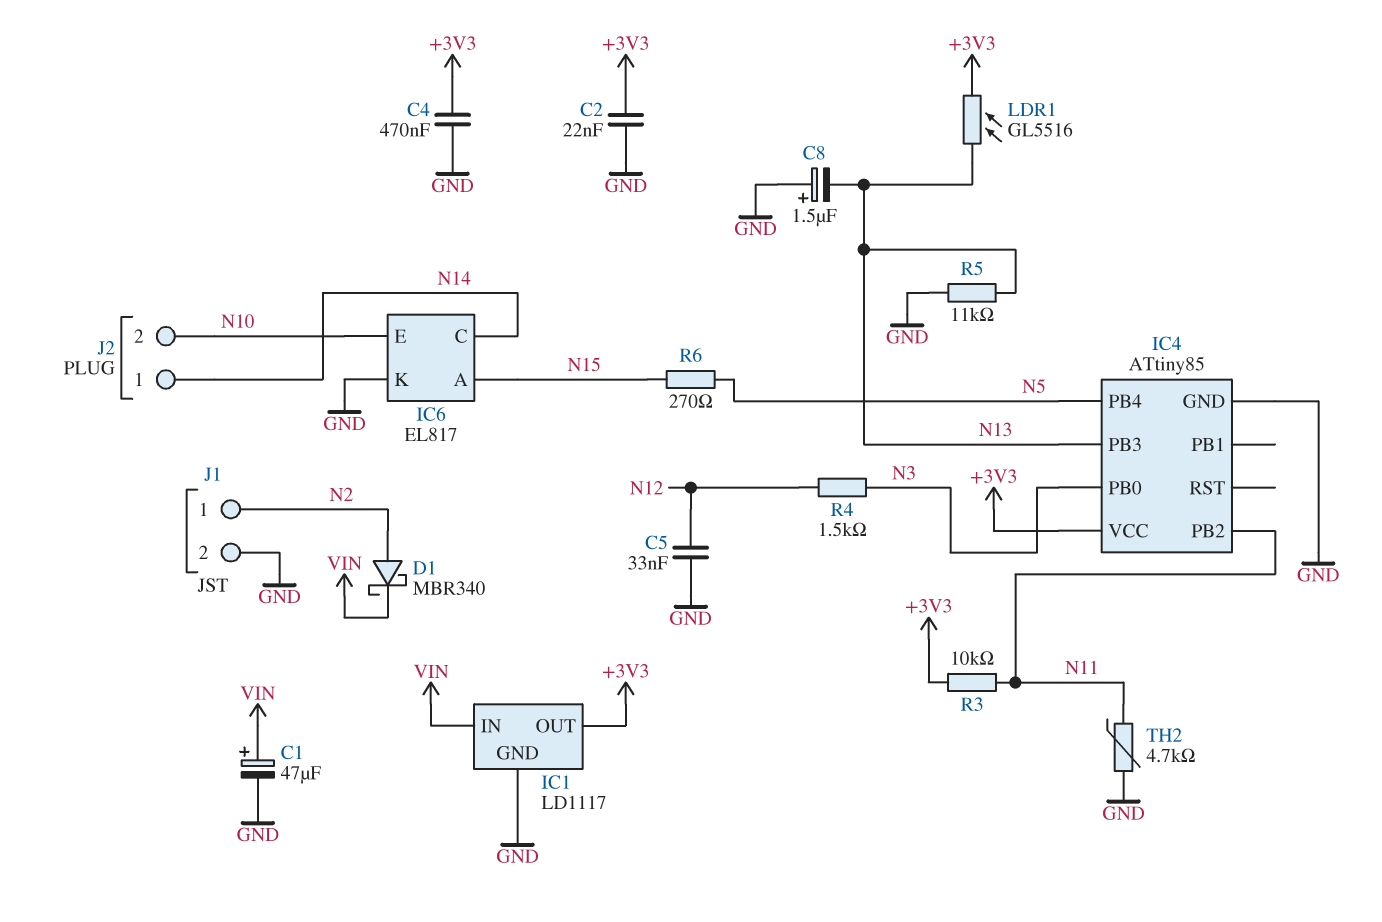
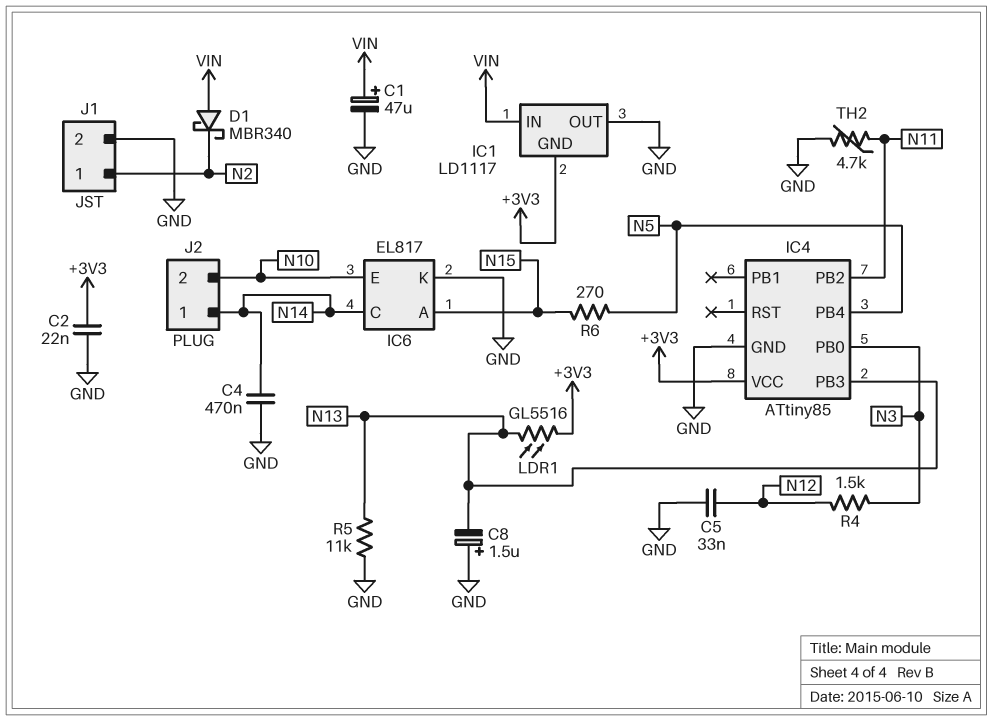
C4: 470nF (+3V3, GND) -> 470nF (GND, N14)
D1: schottky MBR340 (A N2, K VIN) -> schottky MBR340 (A VIN, K N2)
IC1 pin GND: GND -> +3V3
IC1 pin OUT: +3V3 -> GND
R3: 10k (+3V3, N11) -> none

